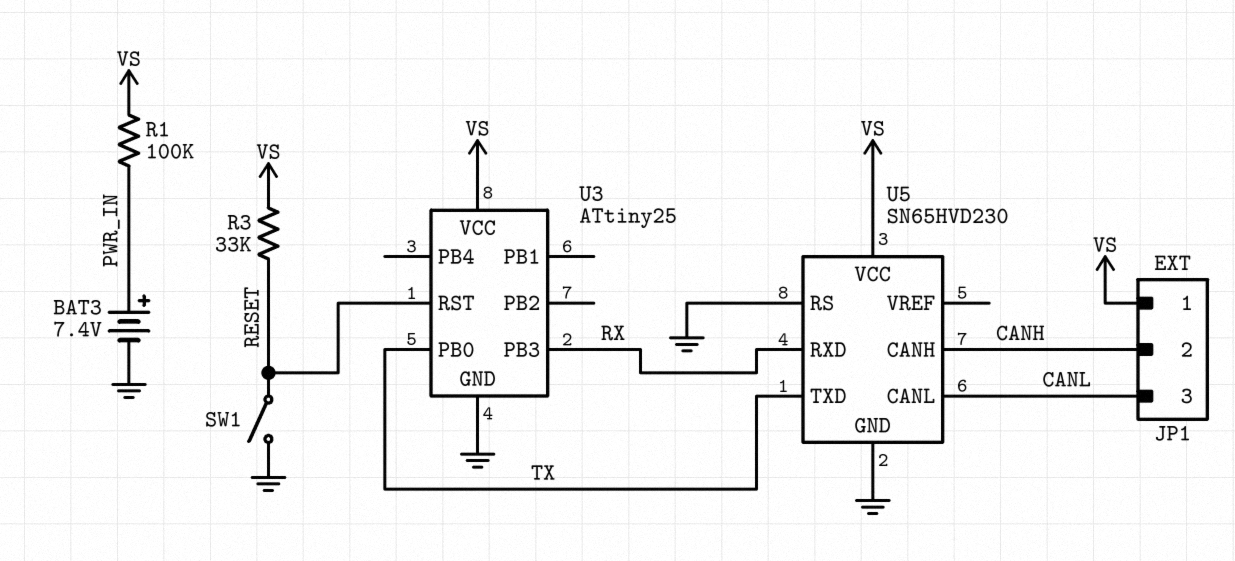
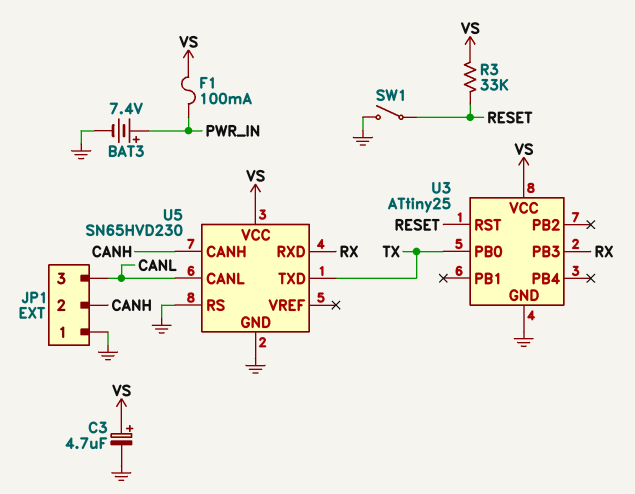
C3: none -> 4.7uF (plus VS, minus GND)
F1: none -> 100mA (PWR_IN, VS)
JP1 pin 1: VS -> GND
R1: 100k (PWR_IN, VS) -> none

